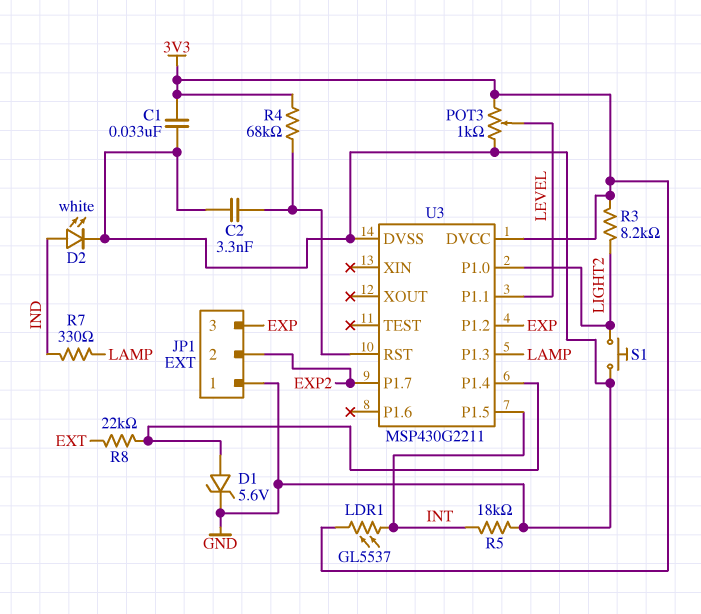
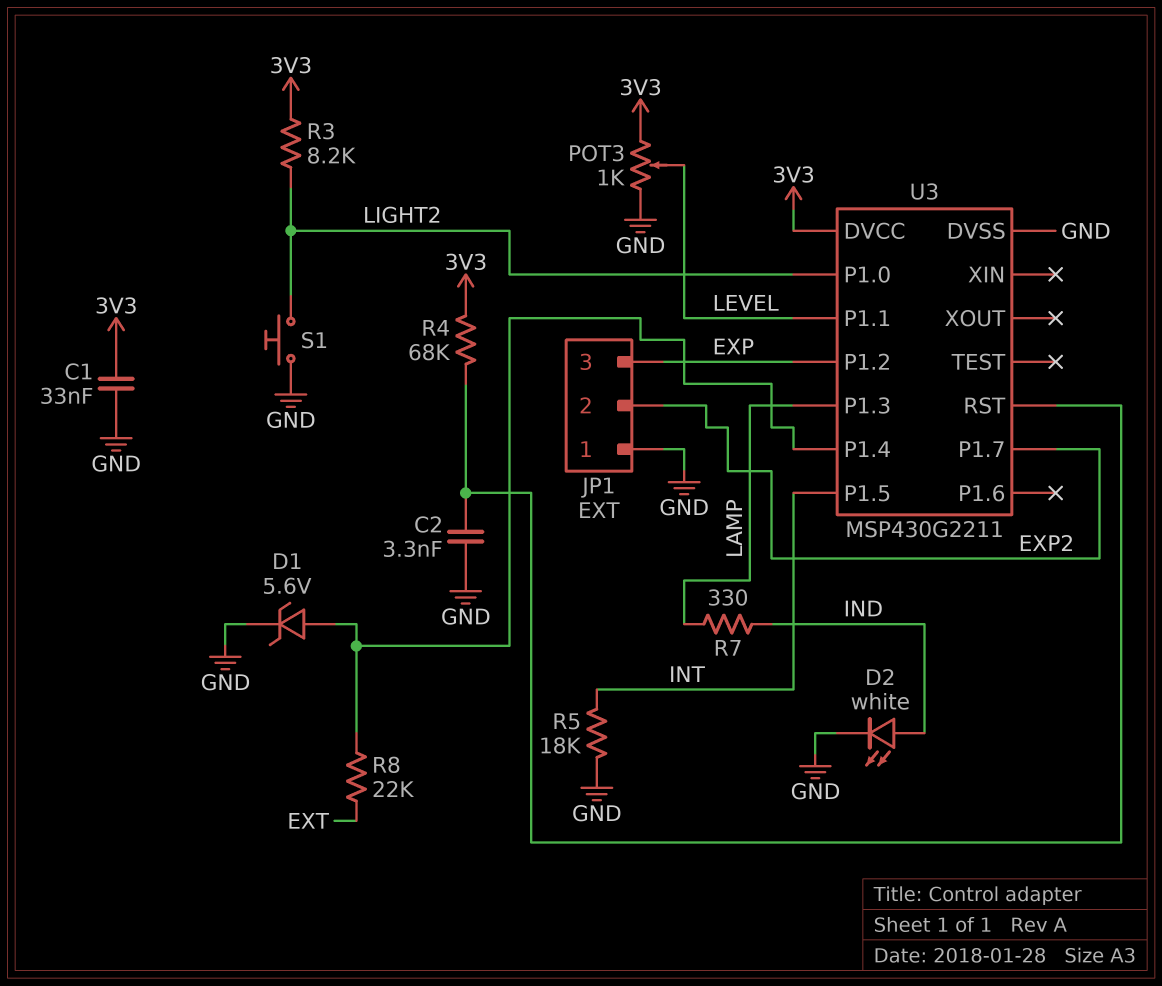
LDR1: GL5537 (3V3, INT) -> none

